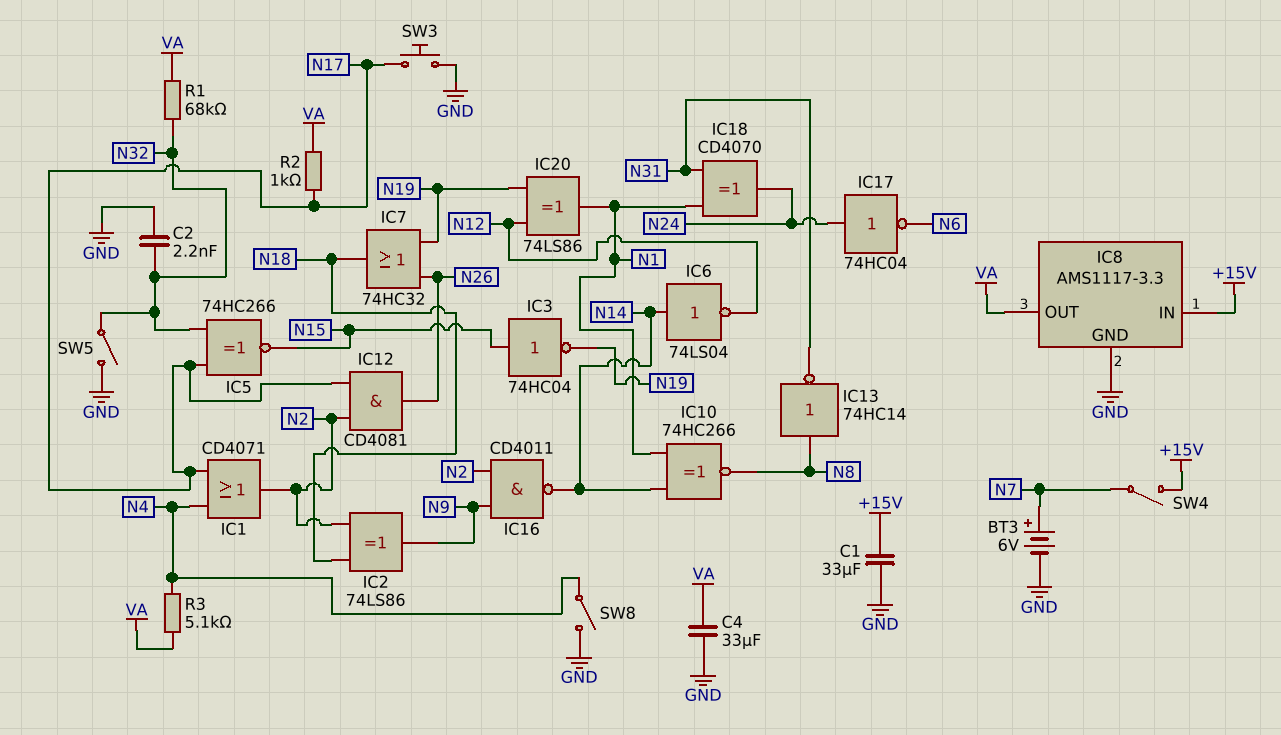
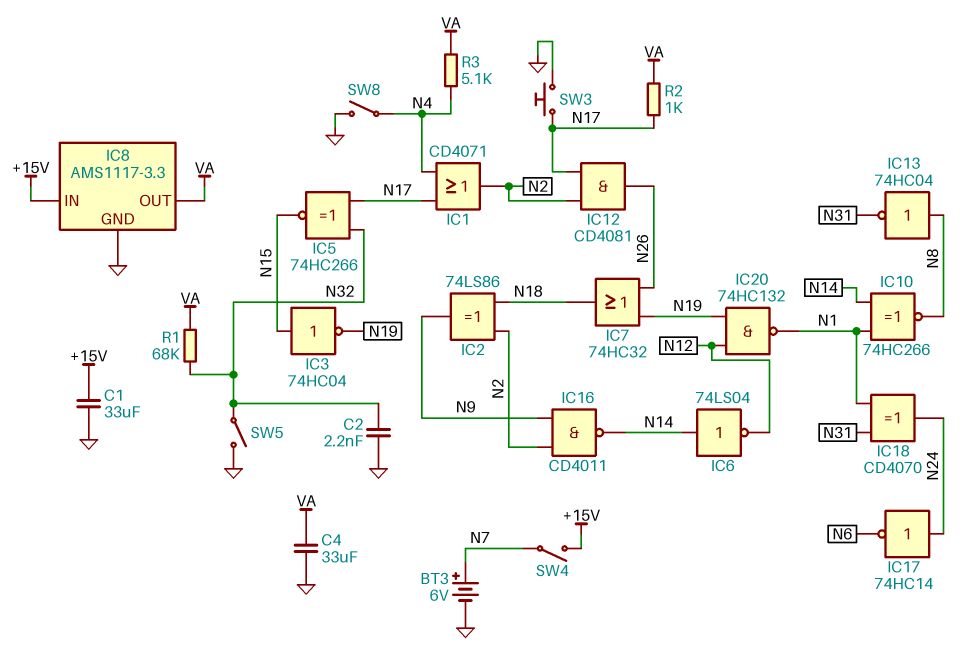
IC13: NOT 74HC14 (in N8, out N31) -> NOT 74HC04 (in N8, out N31)
IC17: NOT 74HC04 (in N24, out N6) -> NOT 74HC14 (in N24, out N6)
IC20: XOR 74LS86 (in N12, in N19, out N1) -> NAND 74HC132 (in N12, in N19, out N1)

